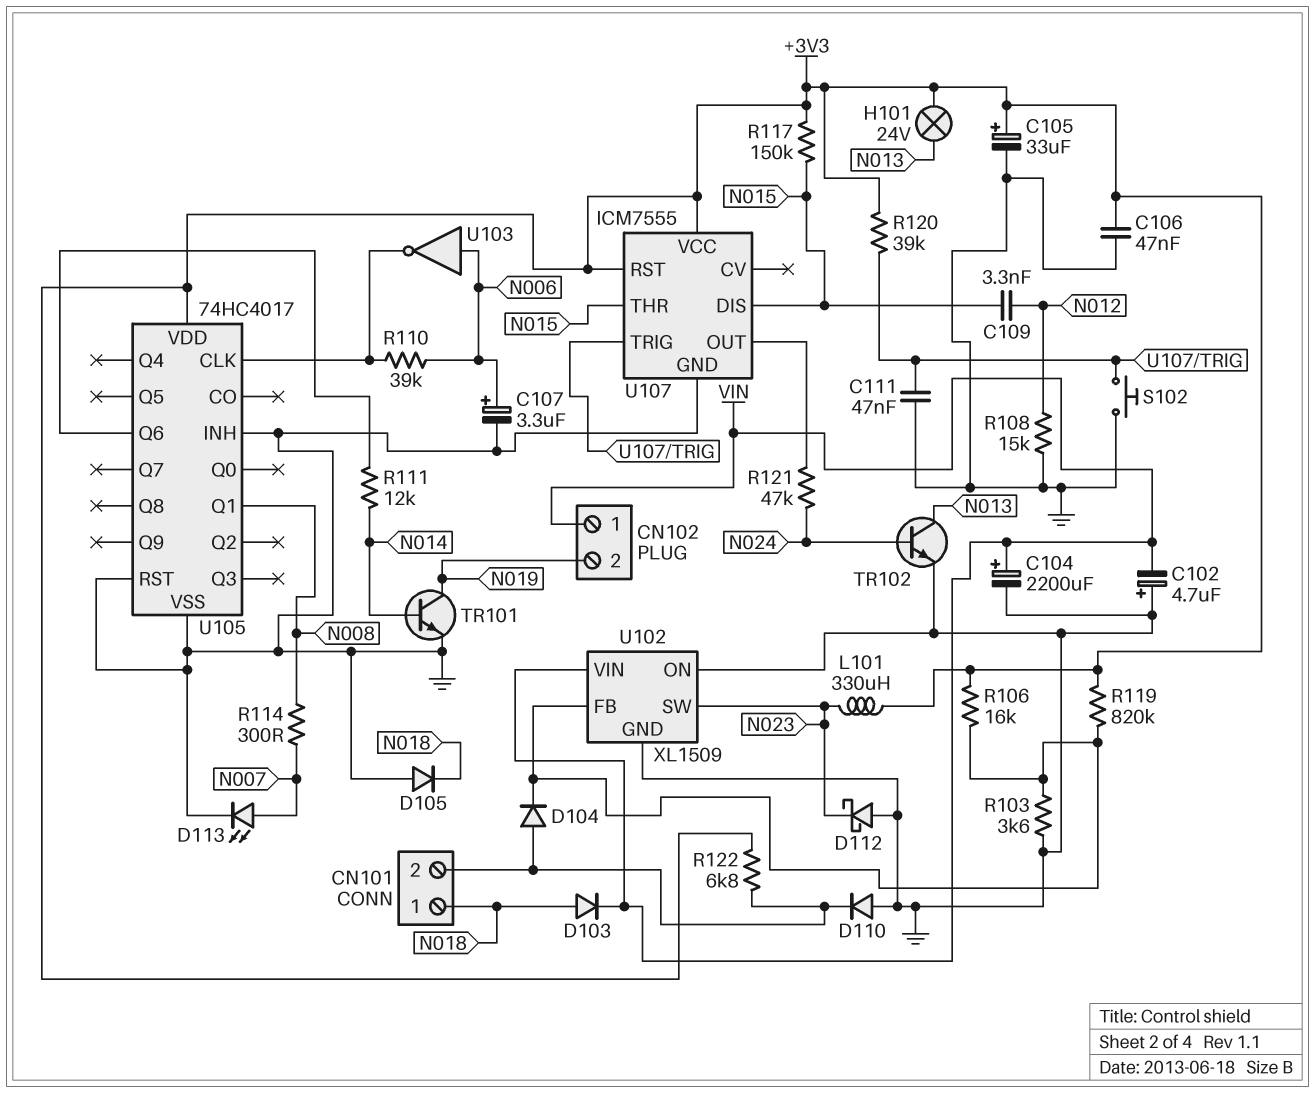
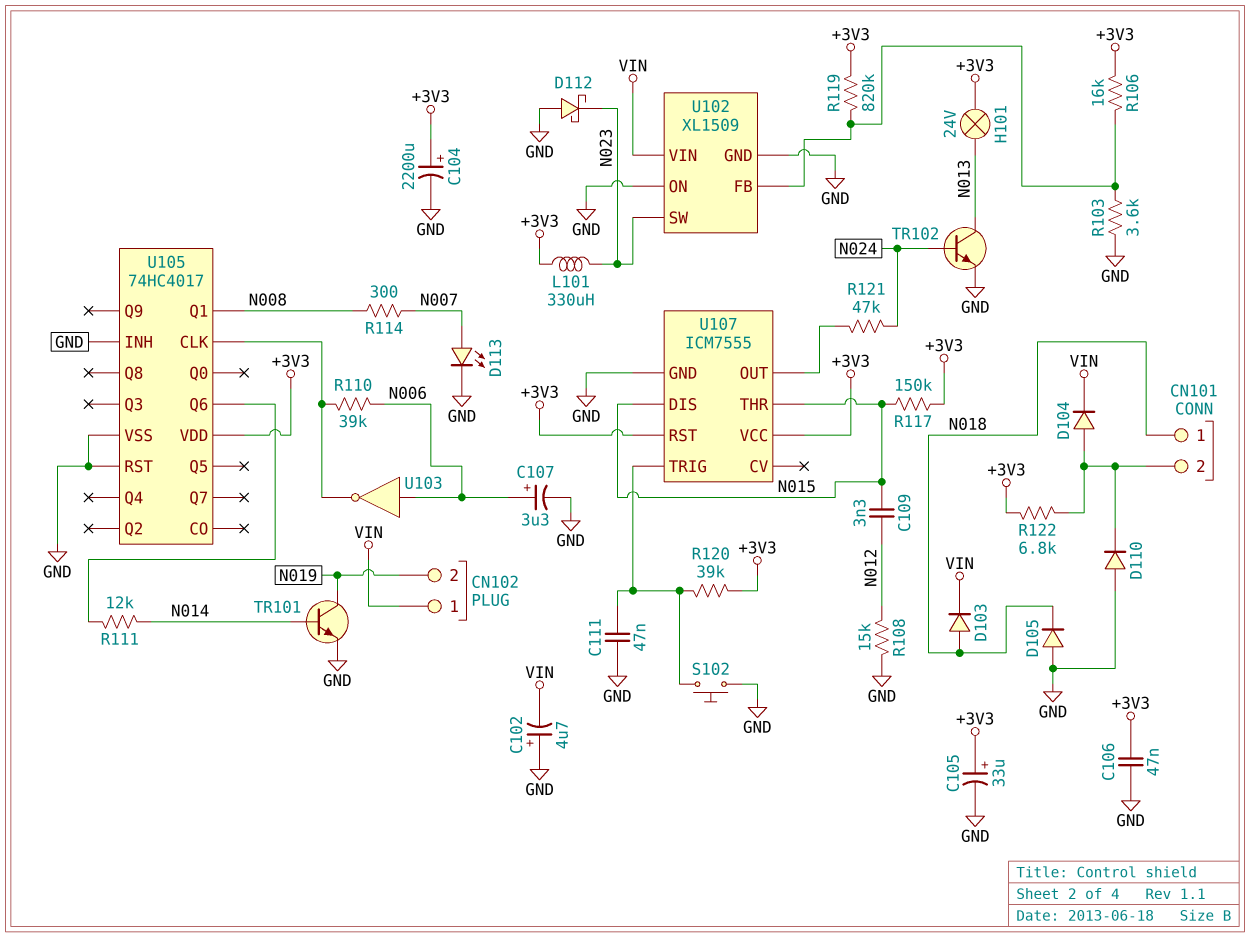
C104: 2200uF (plus VIN, minus GND) -> 2200uF (plus +3V3, minus GND)
D104: diode (A CN101/2, K U102/FB) -> diode (A CN101/2, K VIN)

